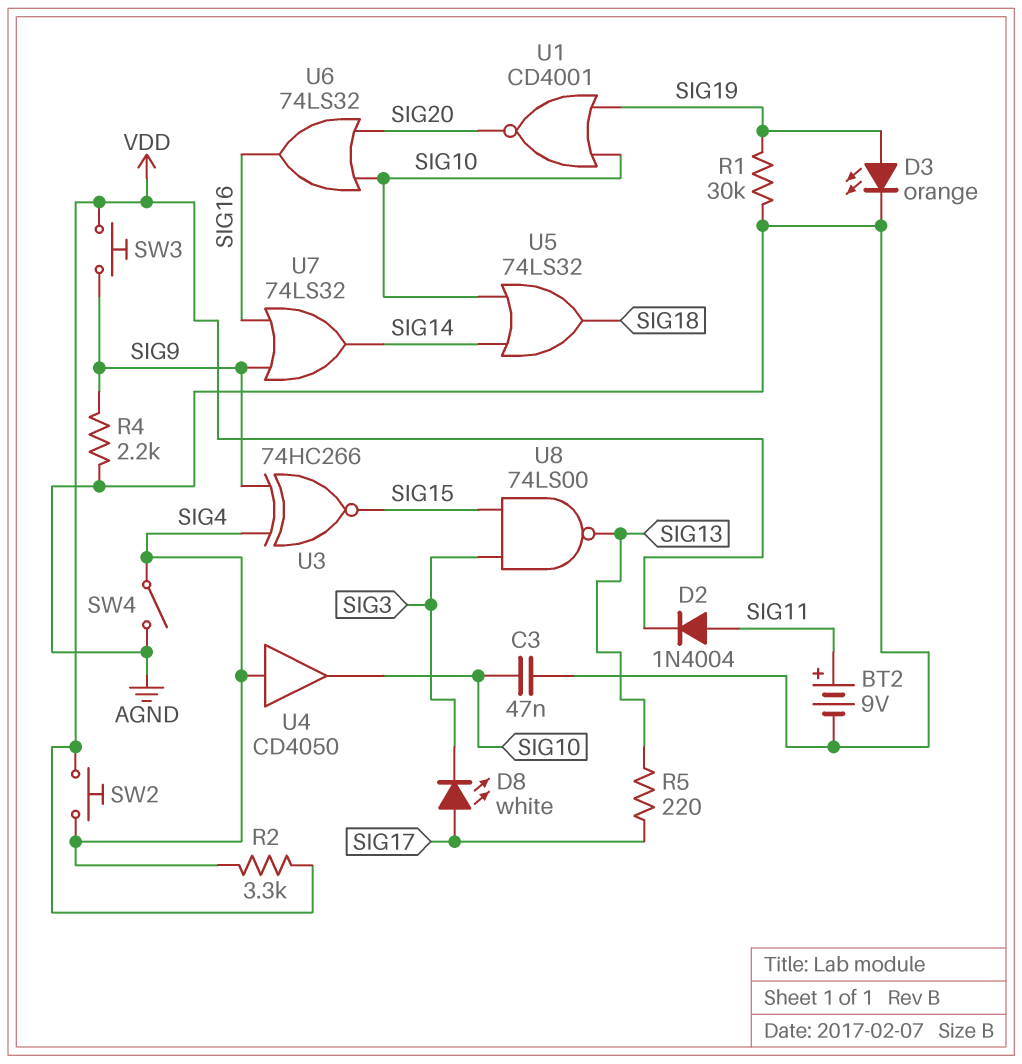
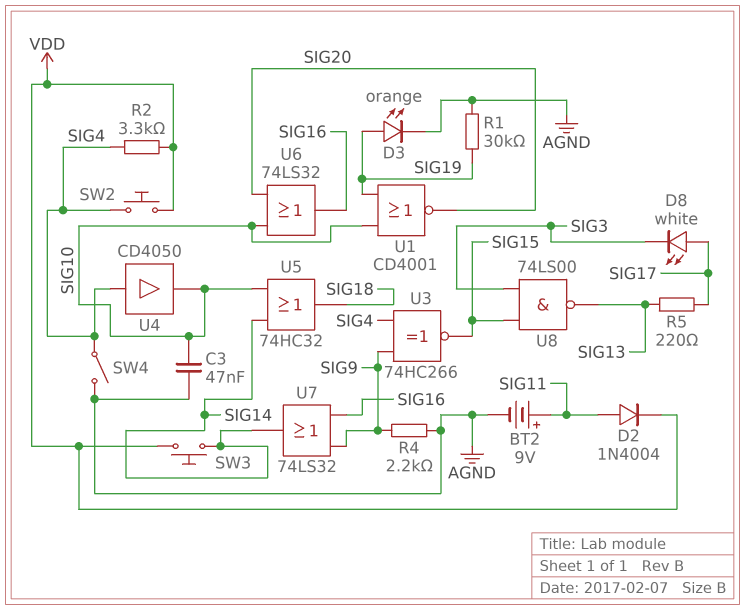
SW3: button (SIG9, VDD) -> button (SIG14, VDD)
U5: OR 74LS32 (in SIG10, in SIG14, out SIG18) -> OR 74HC32 (in SIG10, in SIG14, out SIG18)

